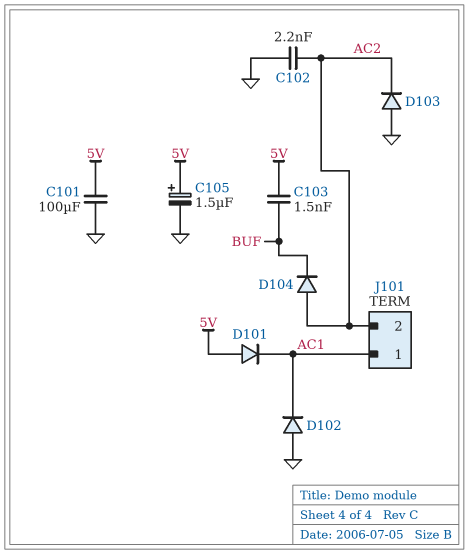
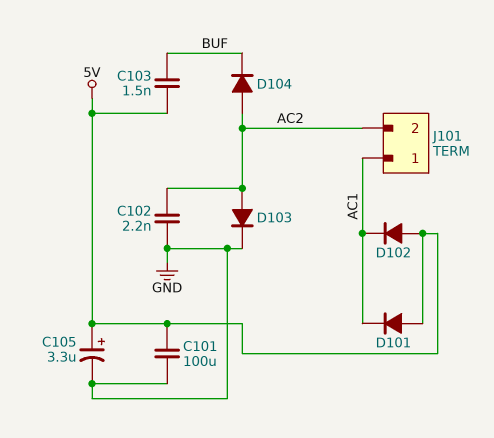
C105: 1.5uF (plus 5V, minus GND) -> 3.3uF (plus 5V, minus GND)
D102: diode (A GND, K AC1) -> diode (A 5V, K AC1)
D103: diode (A GND, K AC2) -> diode (A AC2, K GND)

